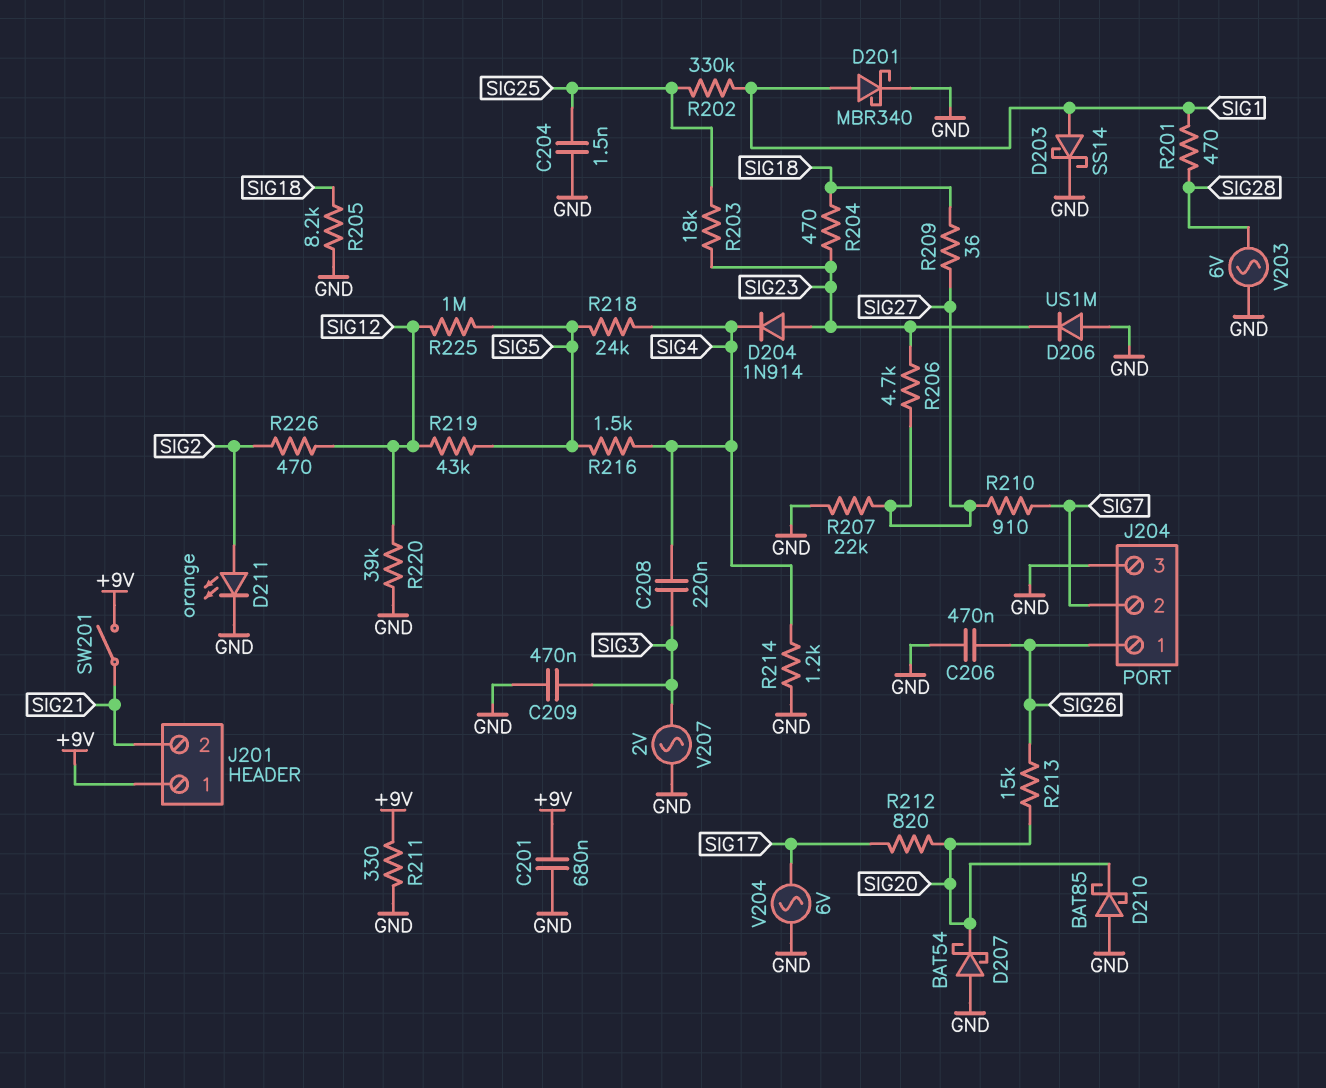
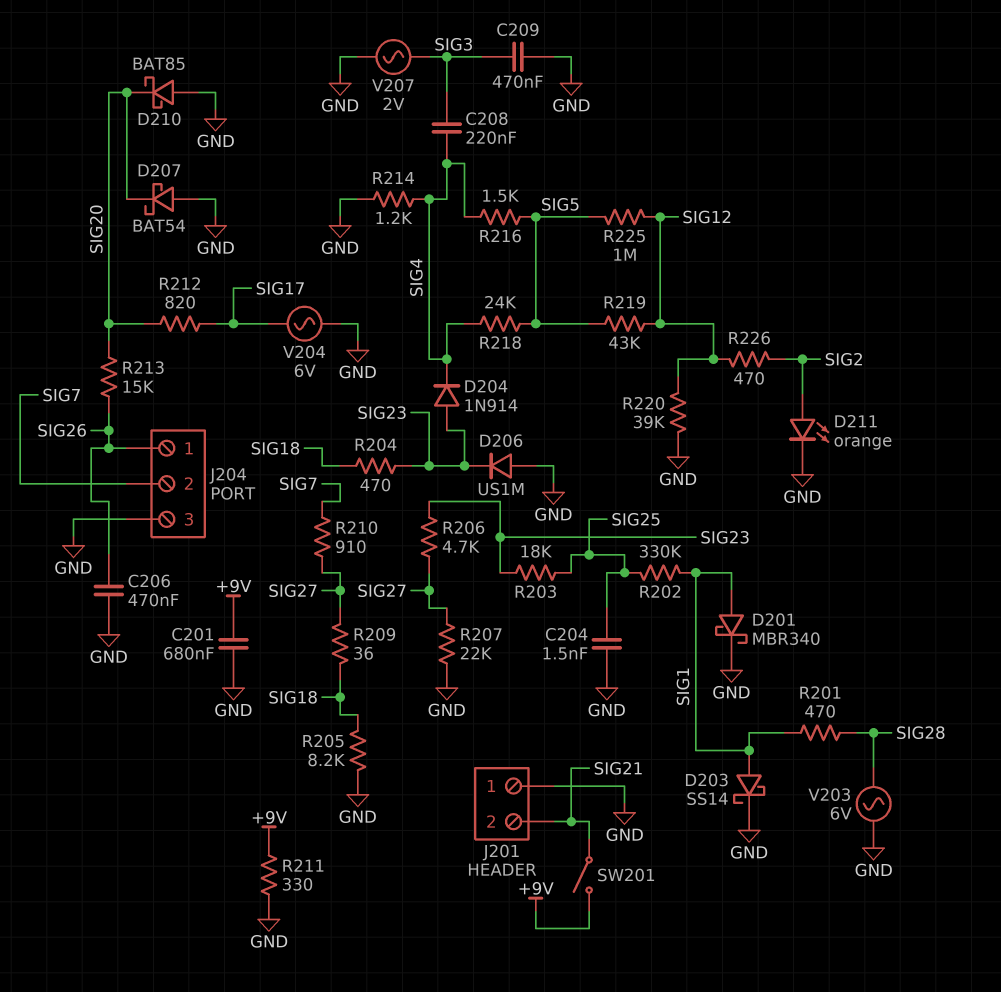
J201 pin 1: +9V -> GND

